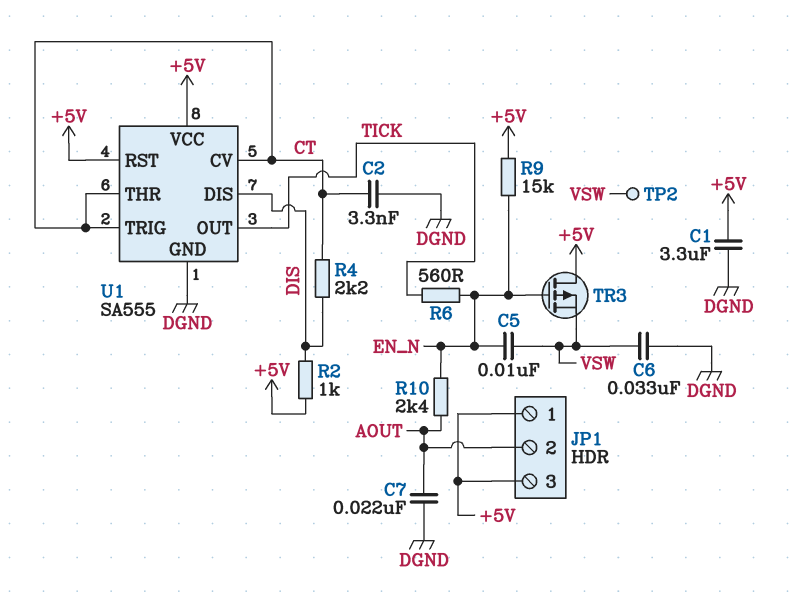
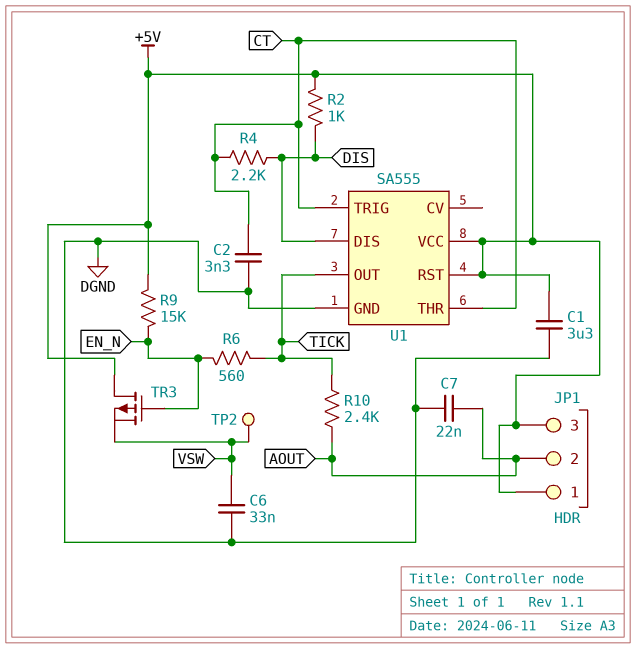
C5: 10nF (EN_N, VSW) -> none
R10: 2.4k (AOUT, EN_N) -> 2.4k (AOUT, TICK)
U1 pin CV: CT -> none

